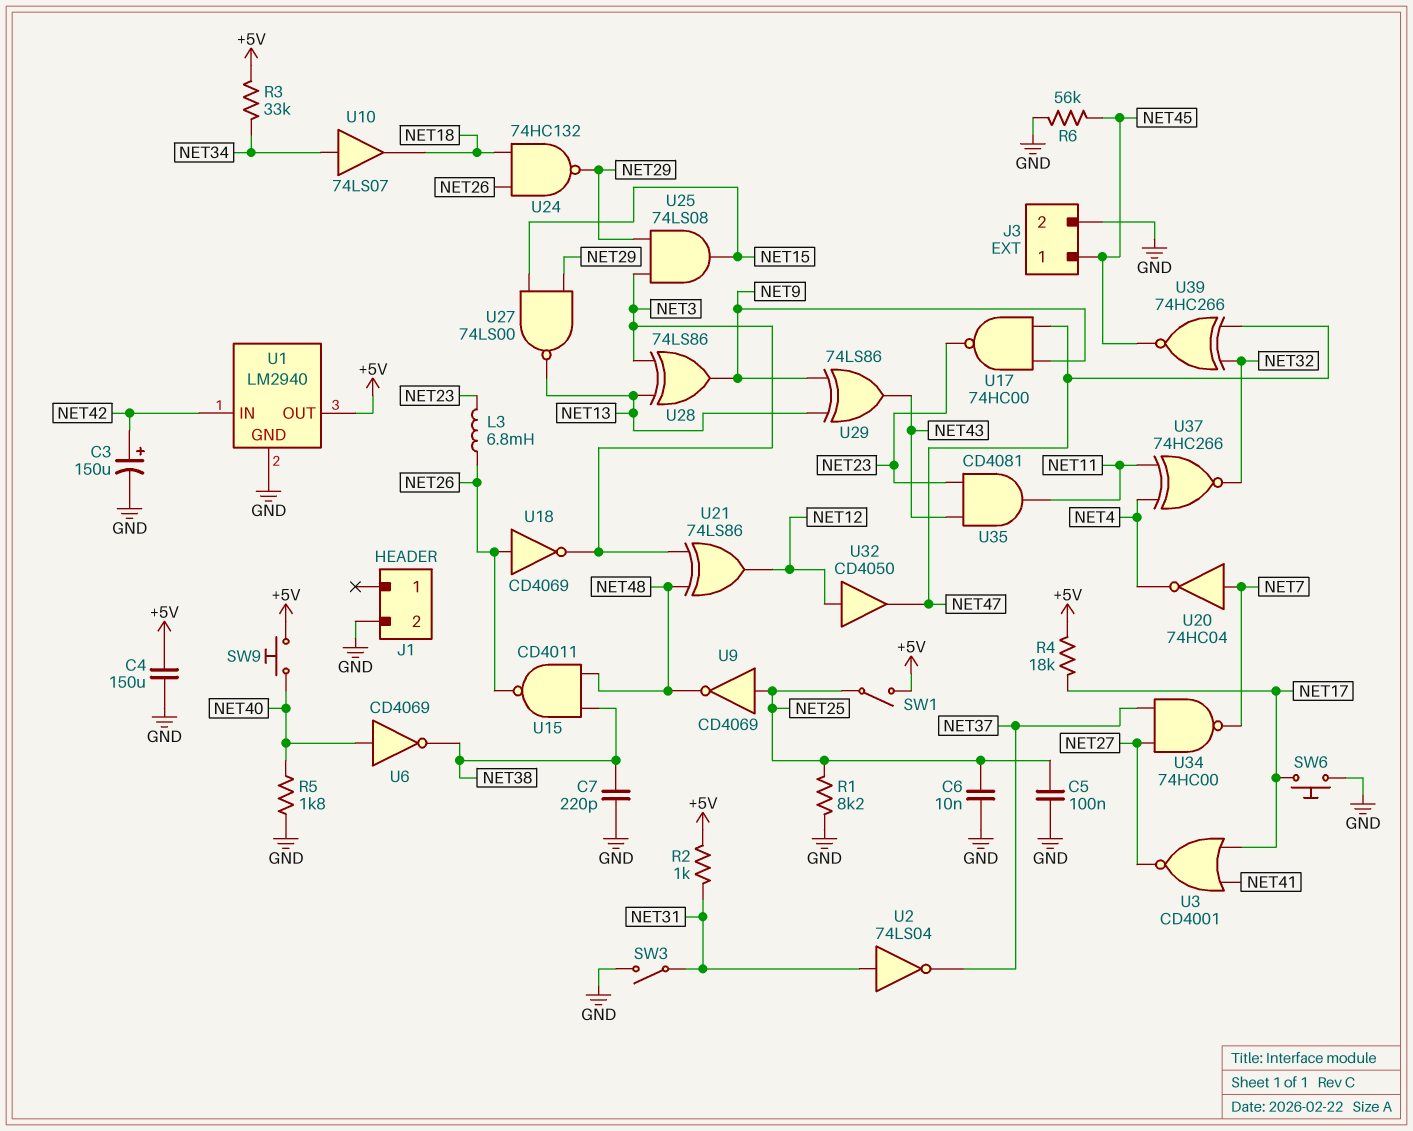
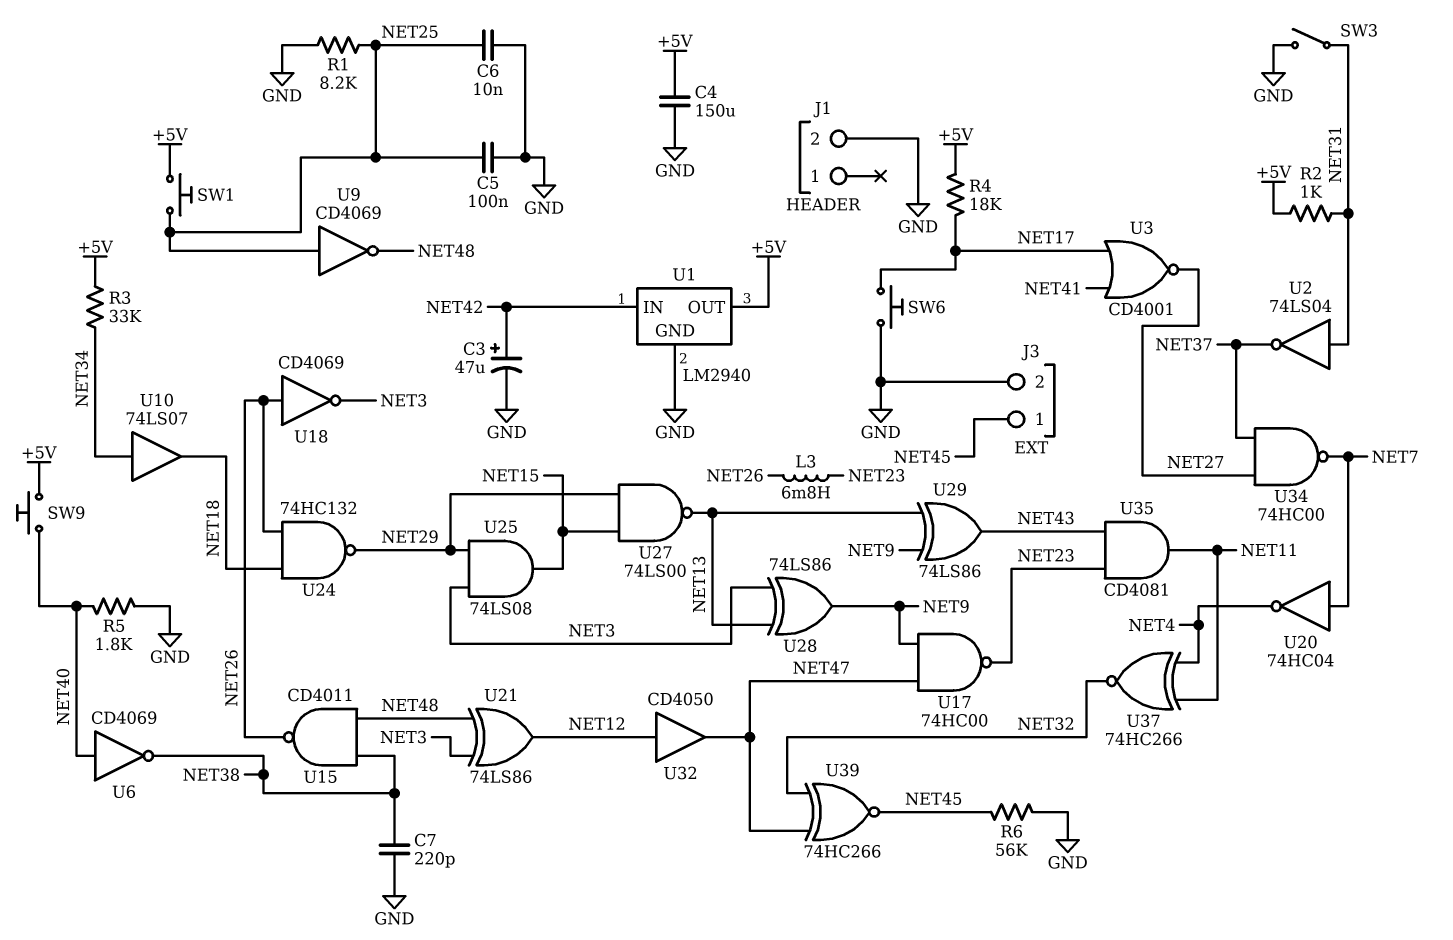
C3: 150uF (plus NET42, minus GND) -> 47uF (plus NET42, minus GND)
SW1: switch (+5V, NET25) -> button (+5V, NET25)

